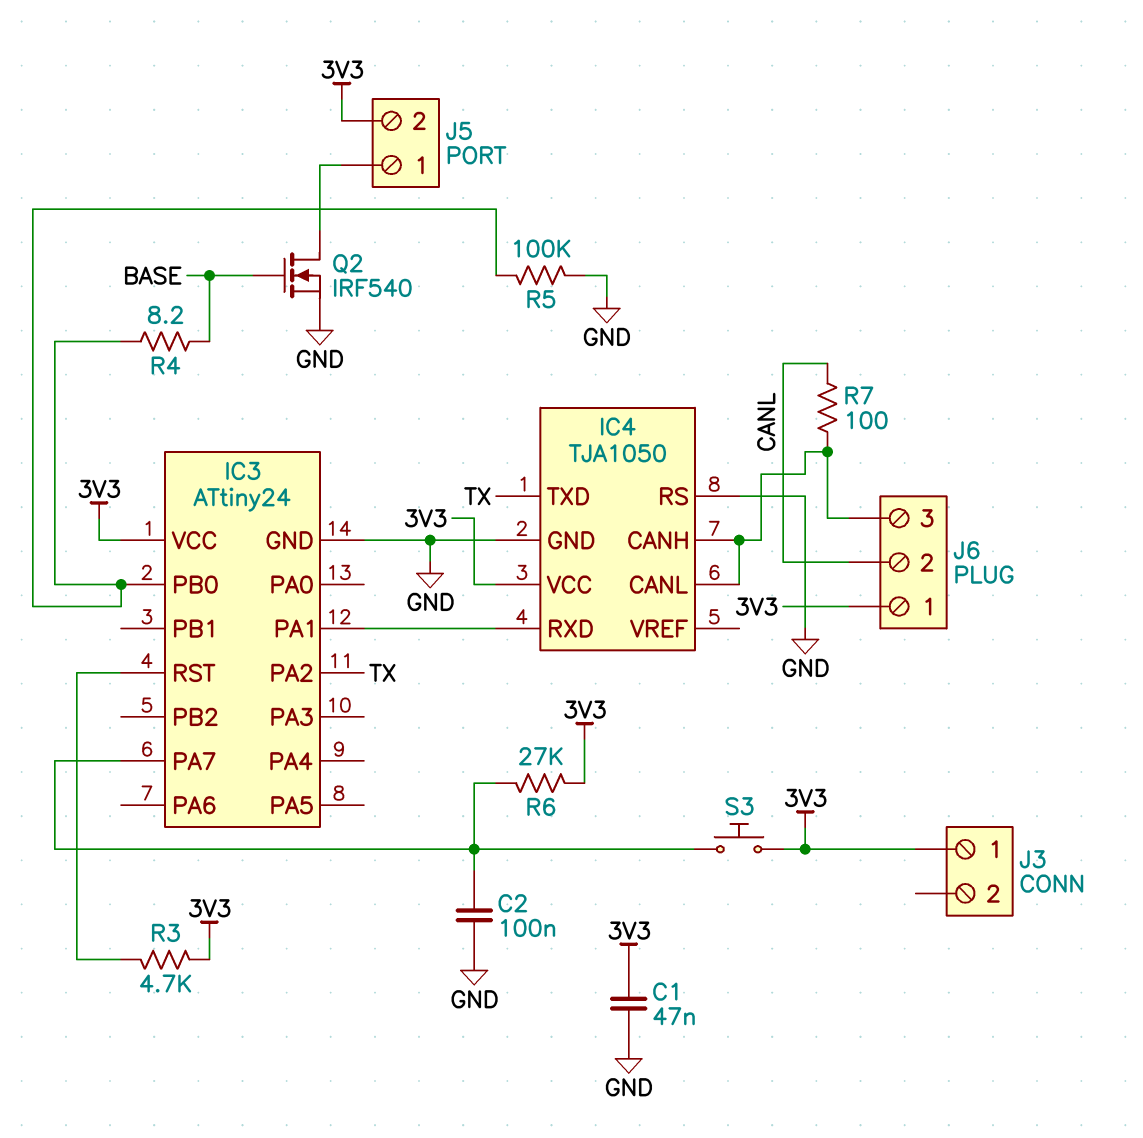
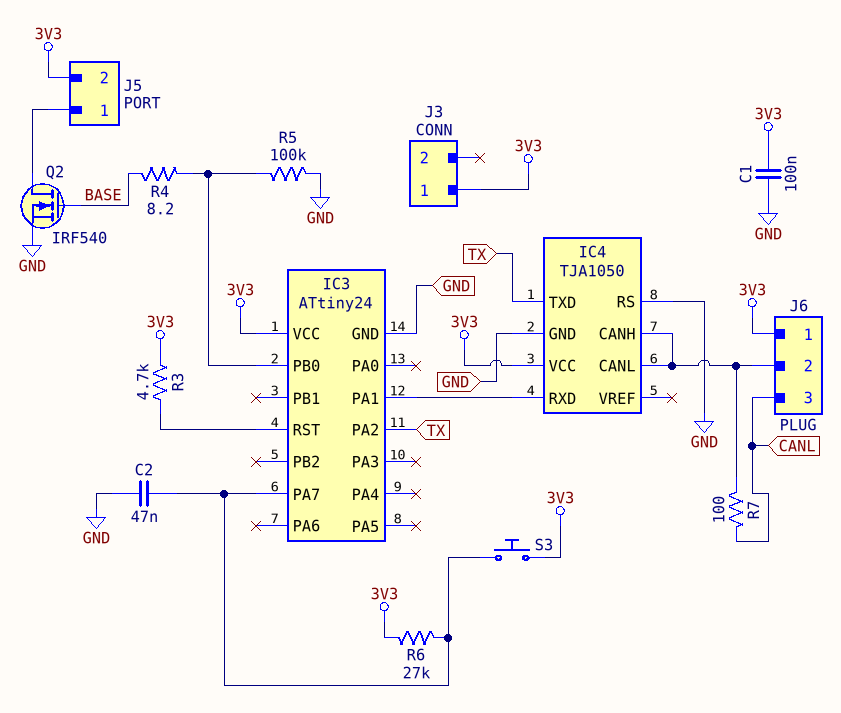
C1: 47nF (3V3, GND) -> 100nF (3V3, GND)
C2: 100nF (GND, IC3/PA7) -> 47nF (GND, IC3/PA7)
J6 pin 2: CANL -> IC4/CANH
J6 pin 3: IC4/CANH -> CANL

